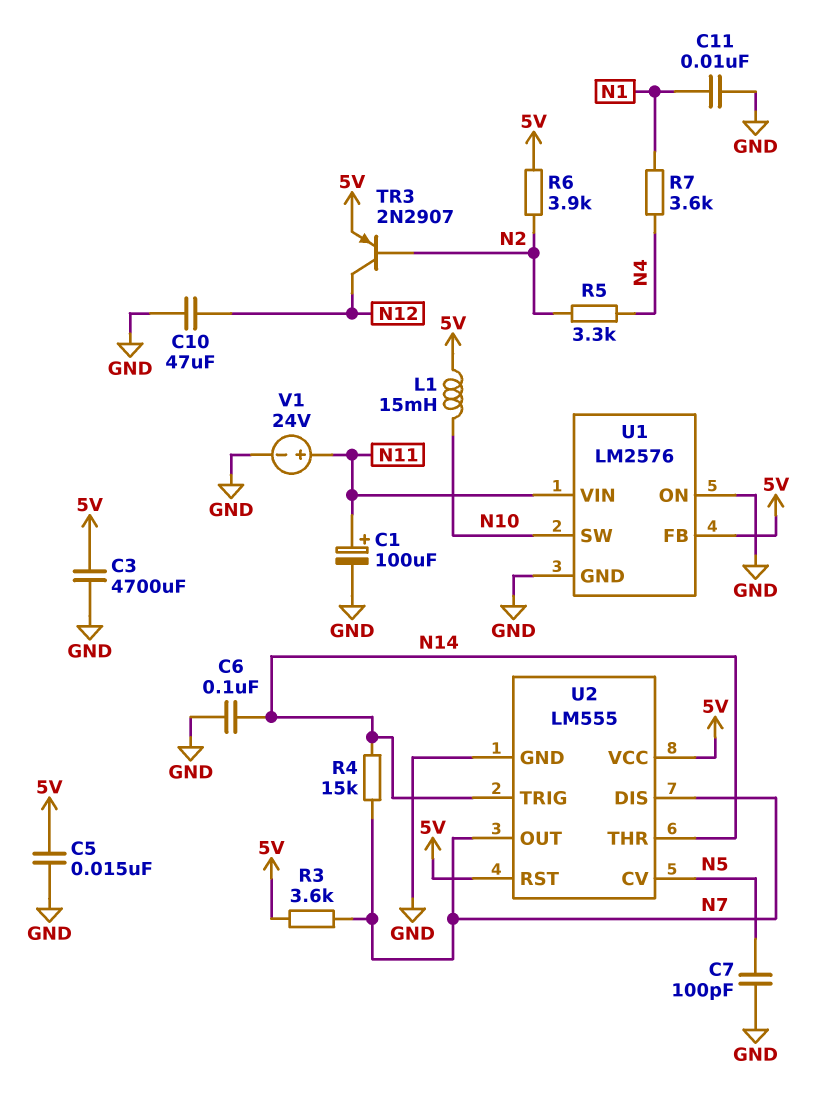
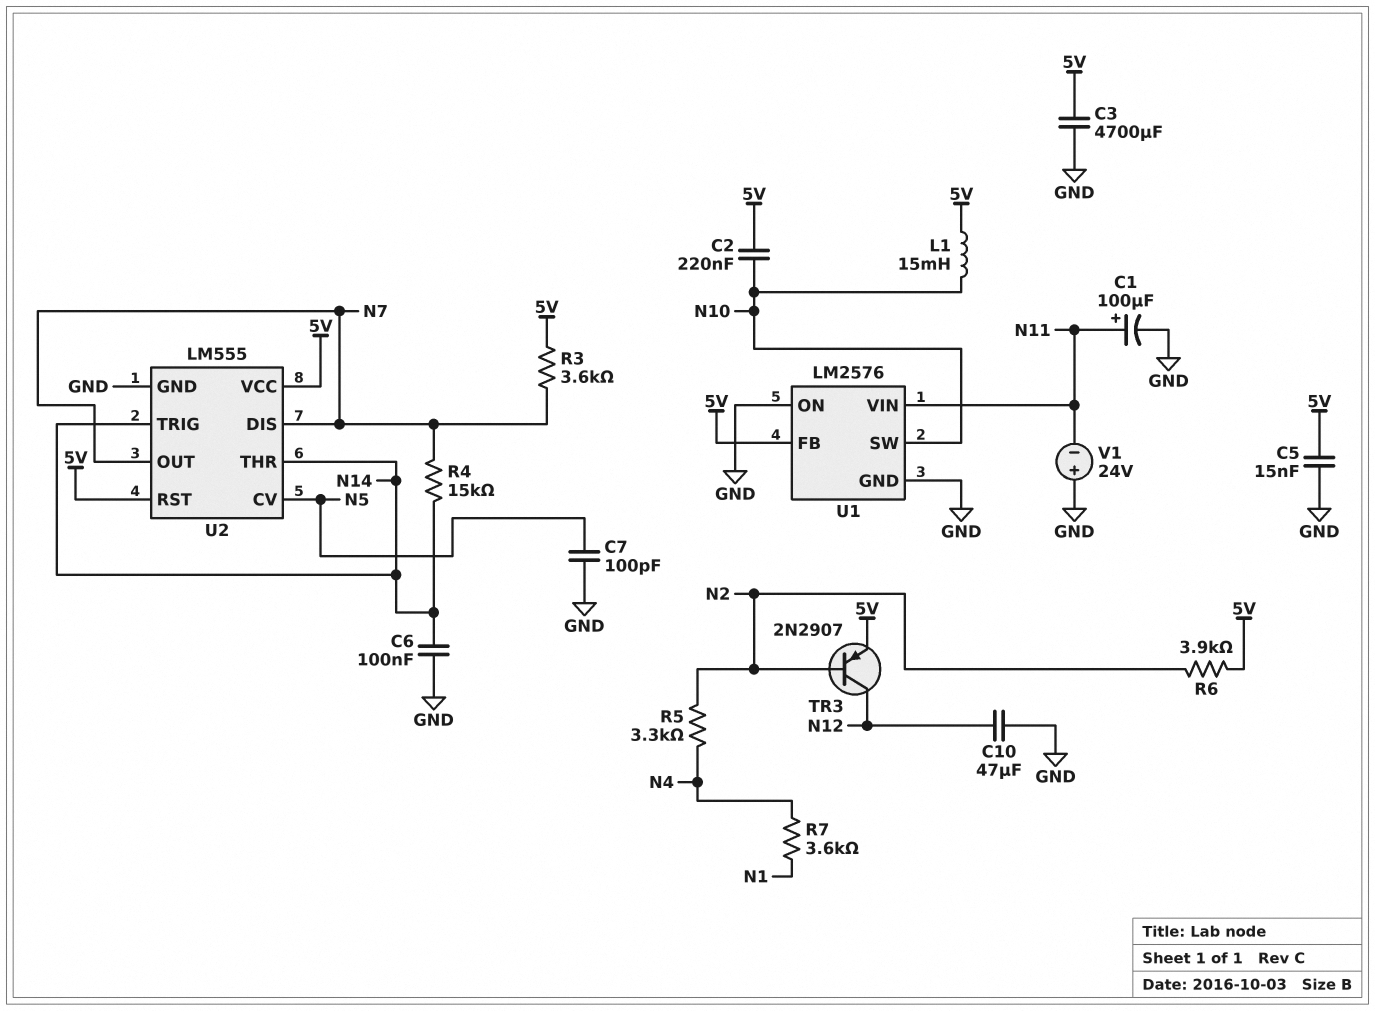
C2: none -> 220nF (5V, N10)
C11: 10nF (GND, N1) -> none
V1: 24V (plus N11, minus GND) -> 24V (plus GND, minus N11)

